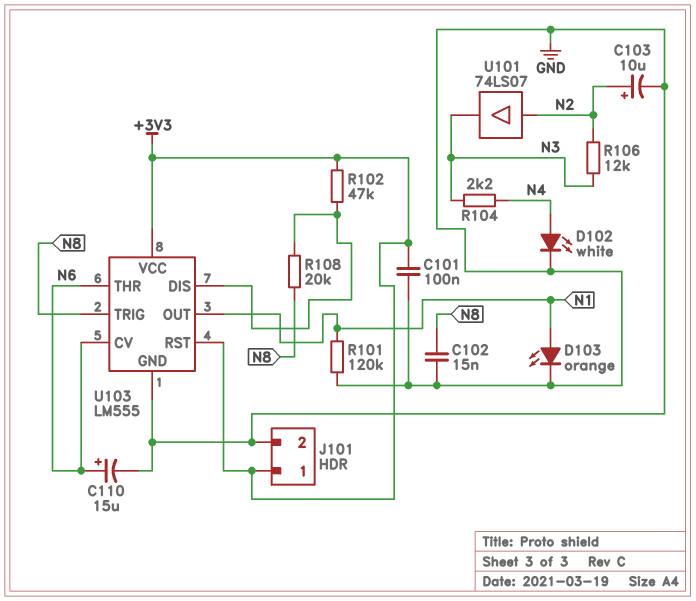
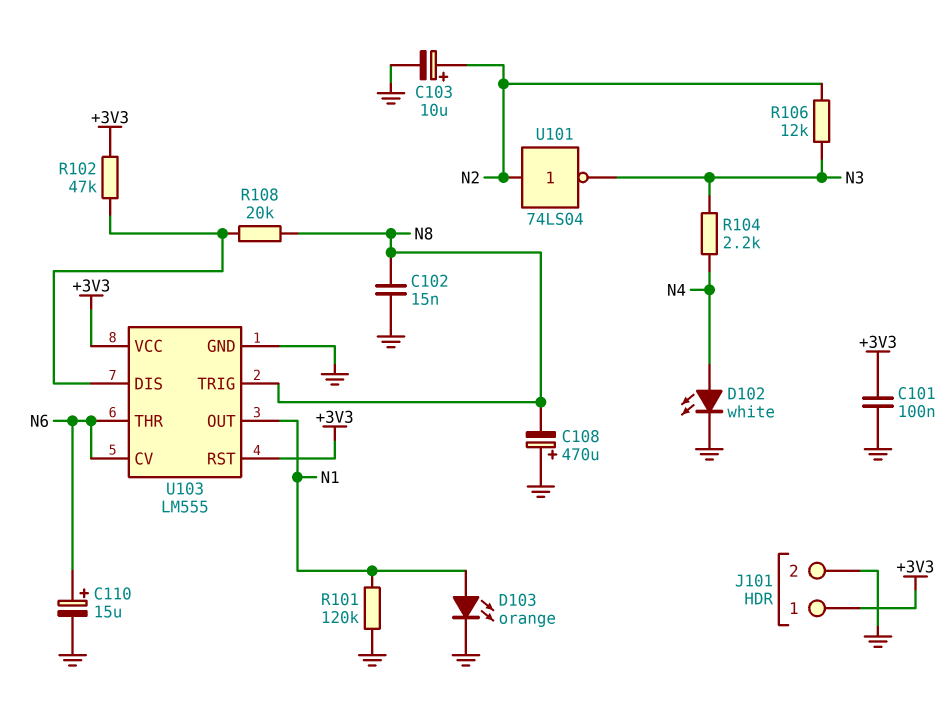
C108: none -> 470uF (plus GND, minus N8)
U101: buffer 74LS07 (in N2, out N3) -> NOT 74LS04 (in N2, out N3)

